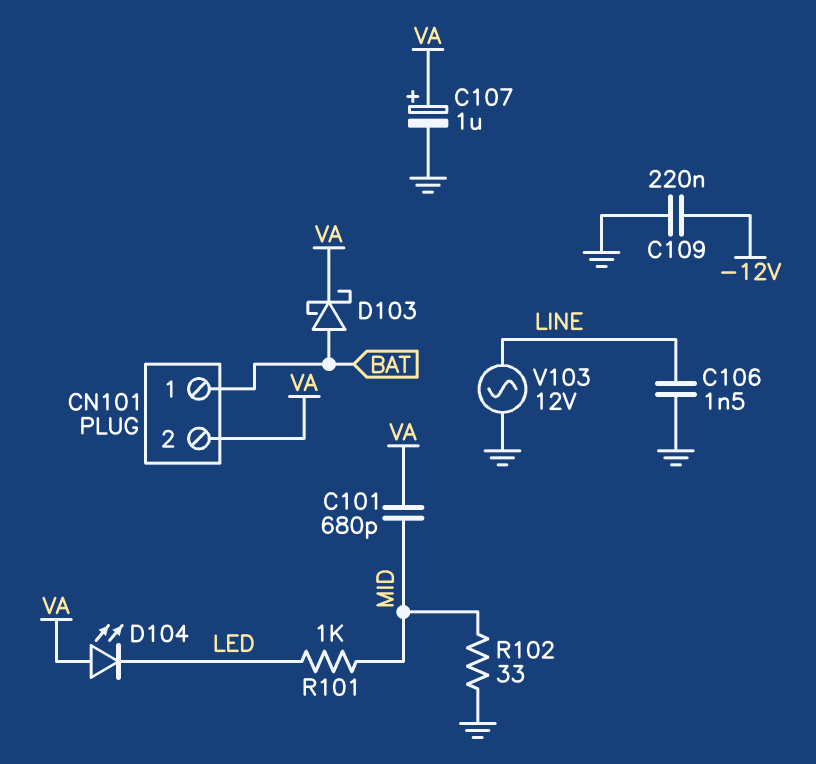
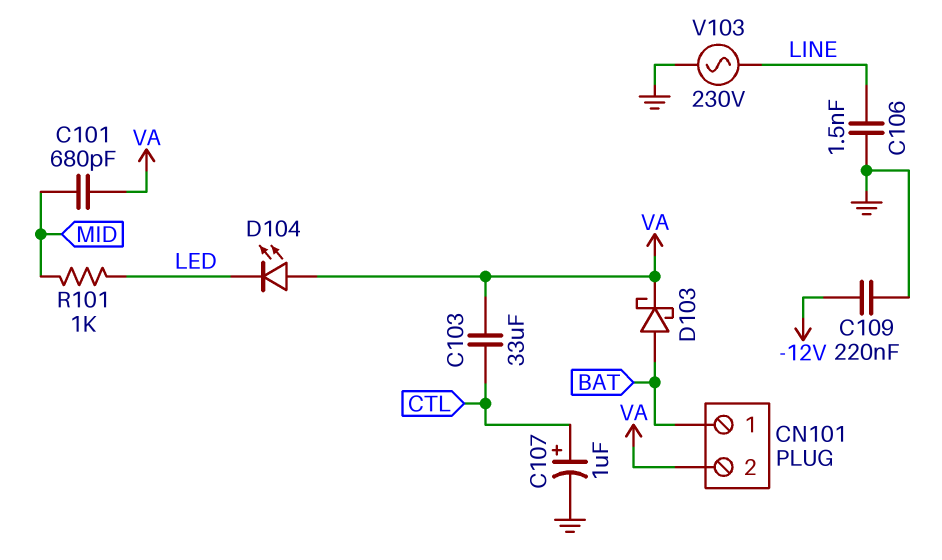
C103: none -> 33uF (CTL, VA)
C107: 1uF (plus VA, minus GND) -> 1uF (plus CTL, minus GND)
R102: 33 (GND, MID) -> none
V103: AC 12V (GND, LINE) -> AC 230V (GND, LINE)

